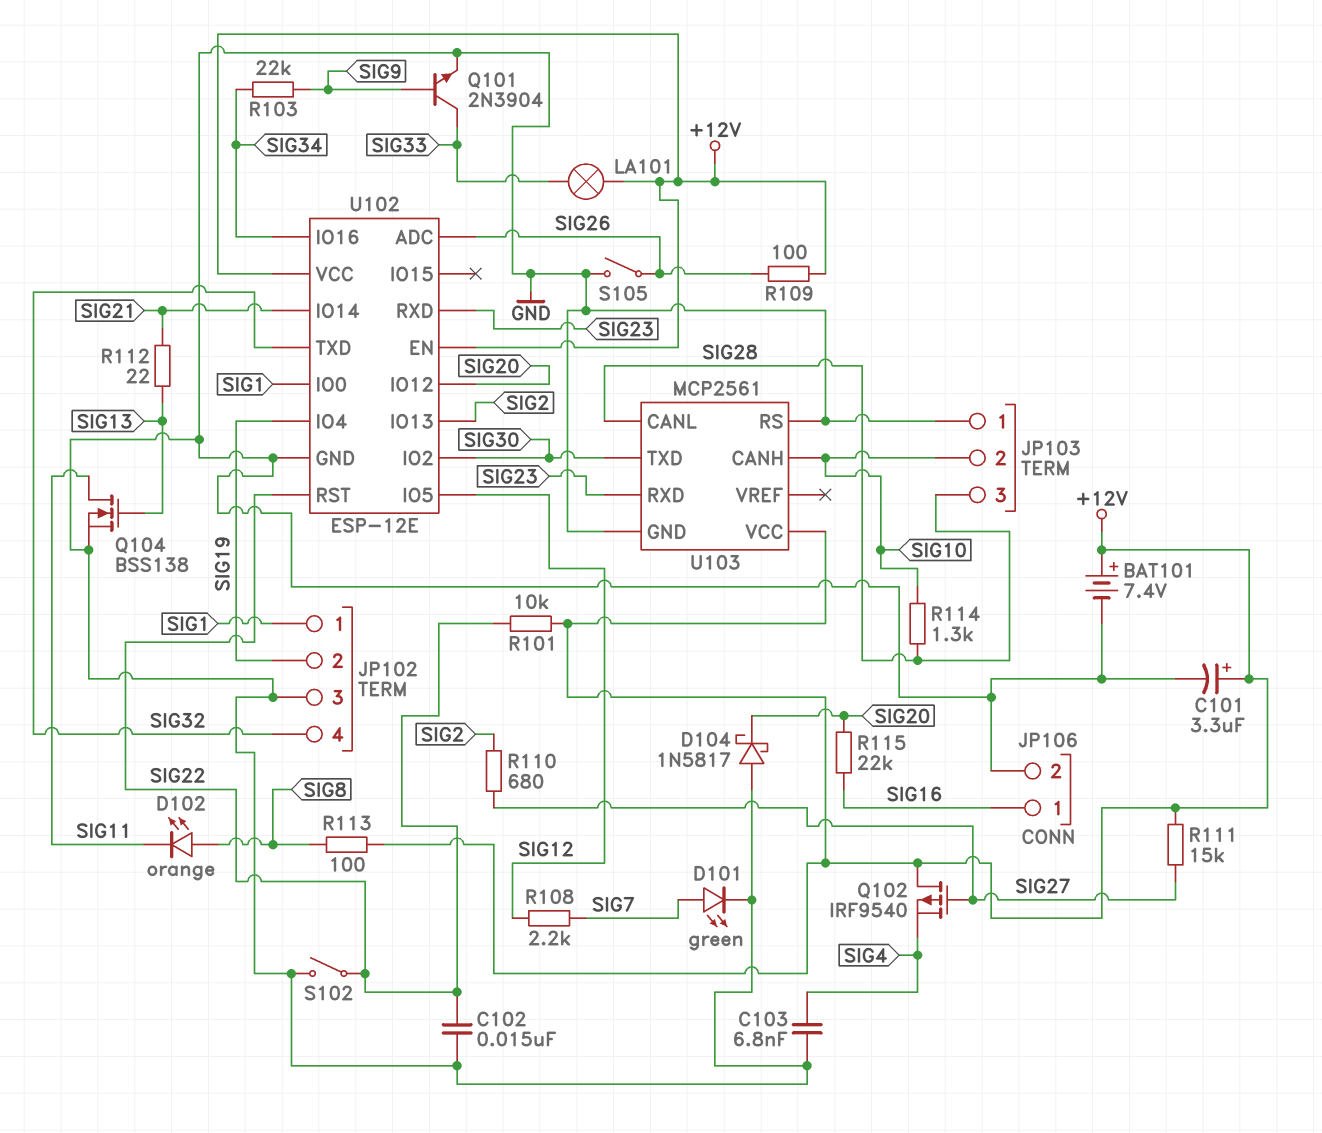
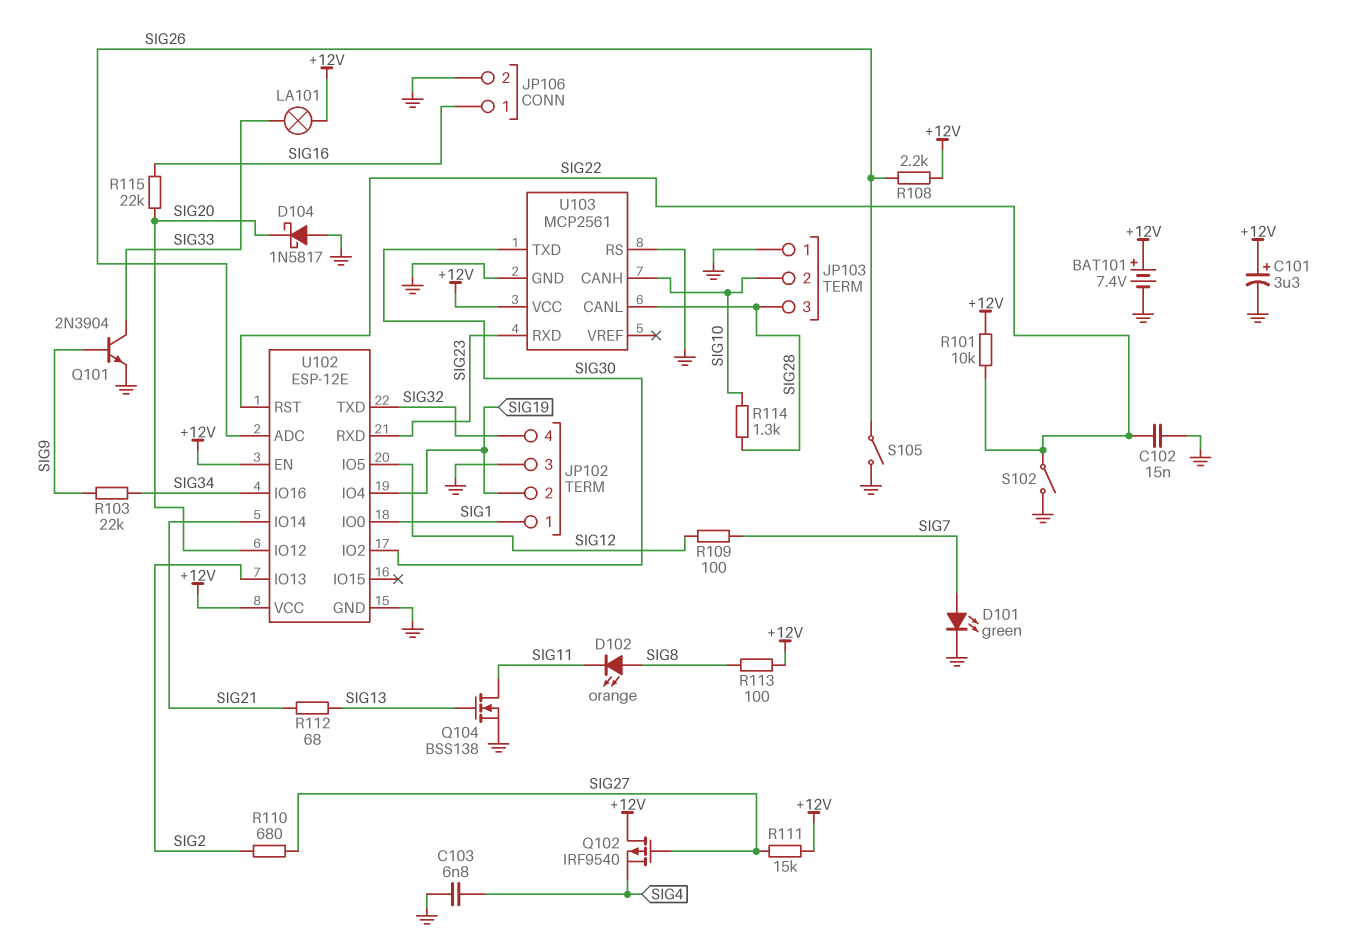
R108: 2.2k (SIG7, SIG12) -> 2.2k (+12V, SIG26)
R109: 100 (+12V, SIG26) -> 100 (SIG7, SIG12)
R112: 22 (SIG13, SIG21) -> 68 (SIG13, SIG21)

